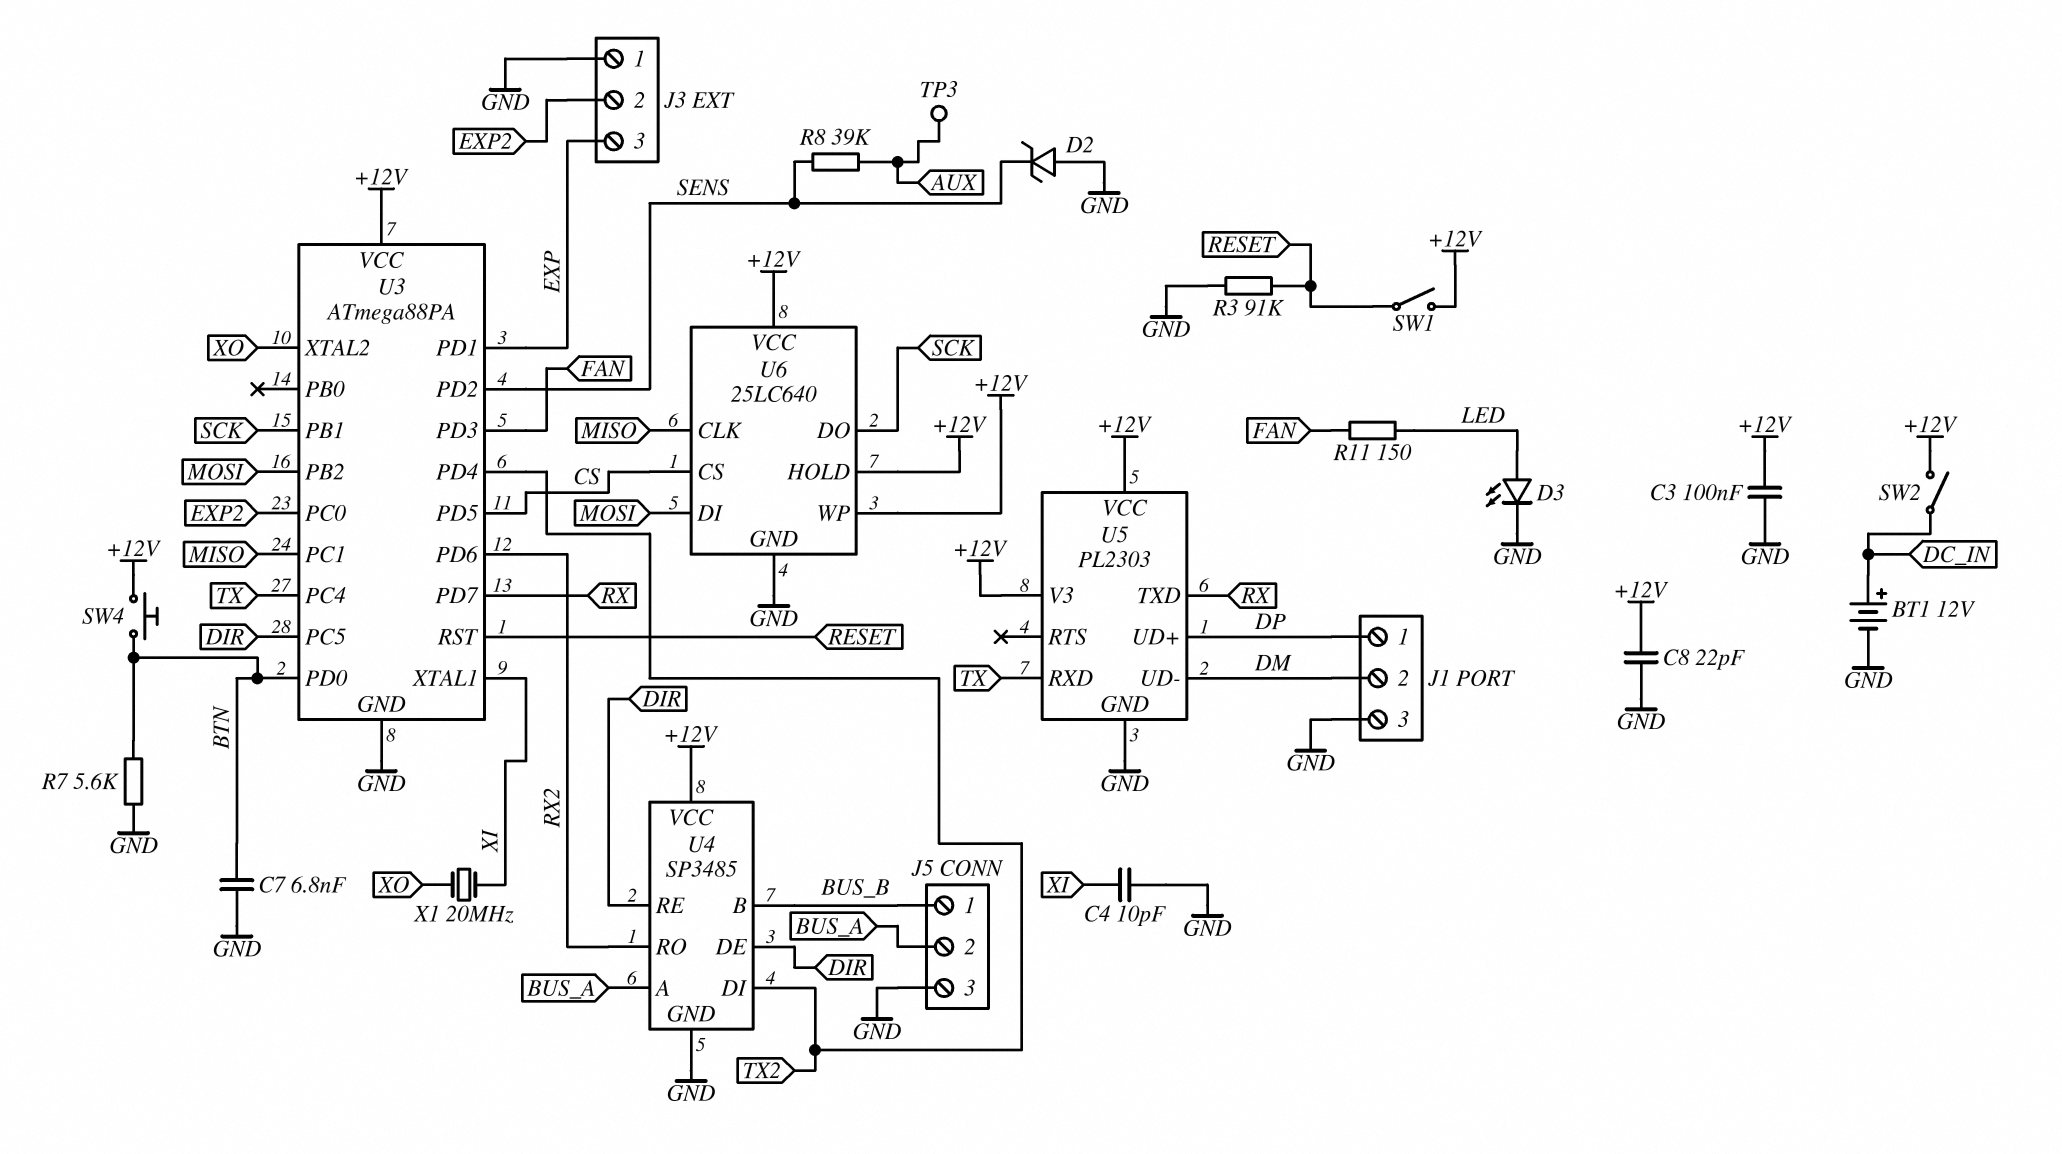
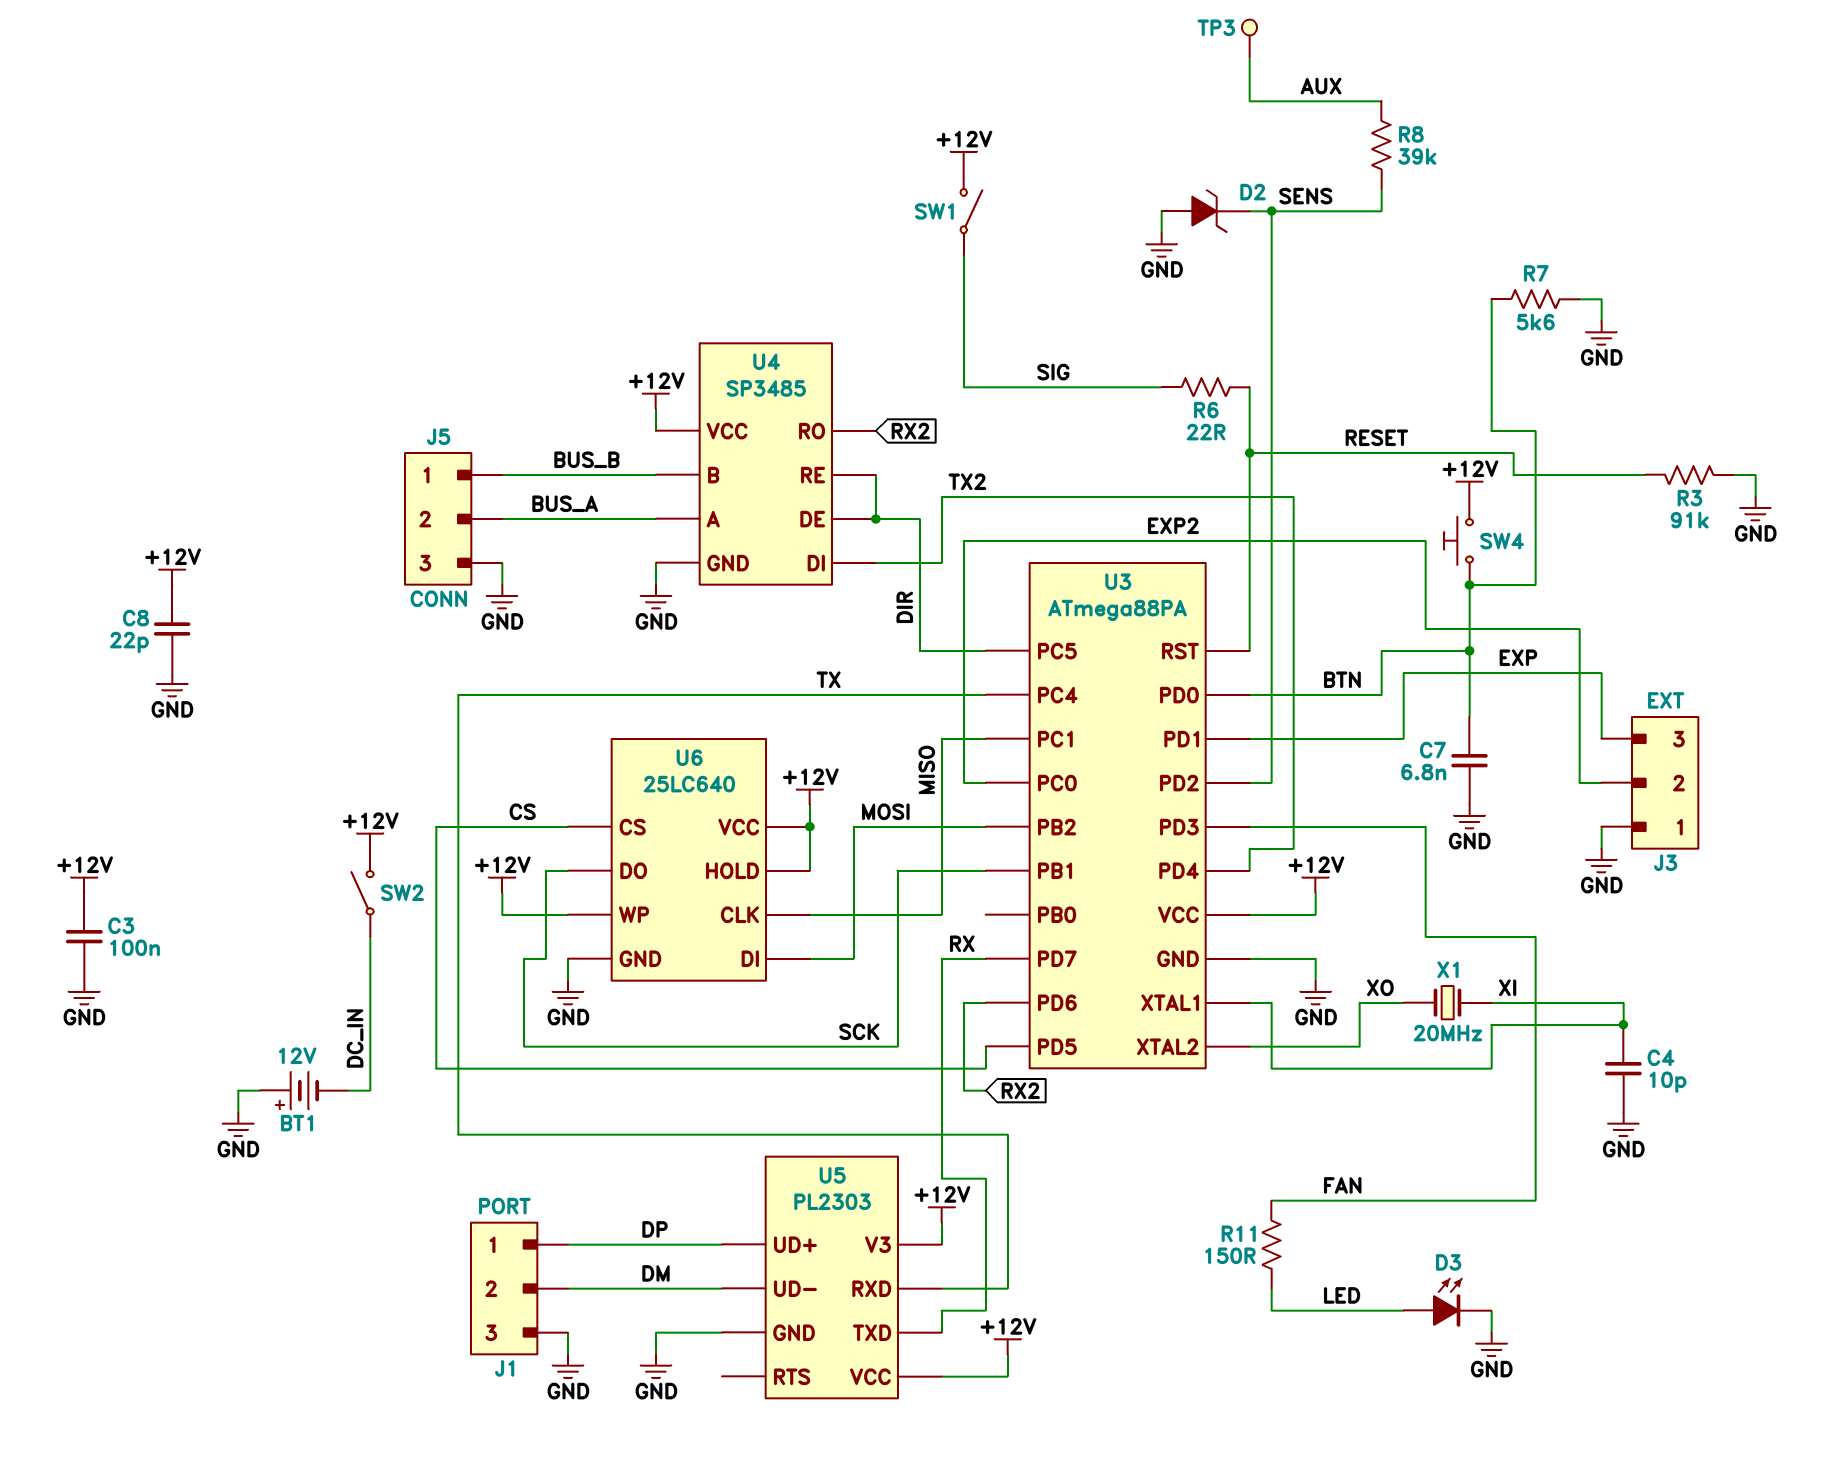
BT1: 12V (plus DC_IN, minus GND) -> 12V (plus GND, minus DC_IN)
R6: none -> 22 (RESET, SIG)
SW1: switch (+12V, RESET) -> switch (+12V, SIG)

